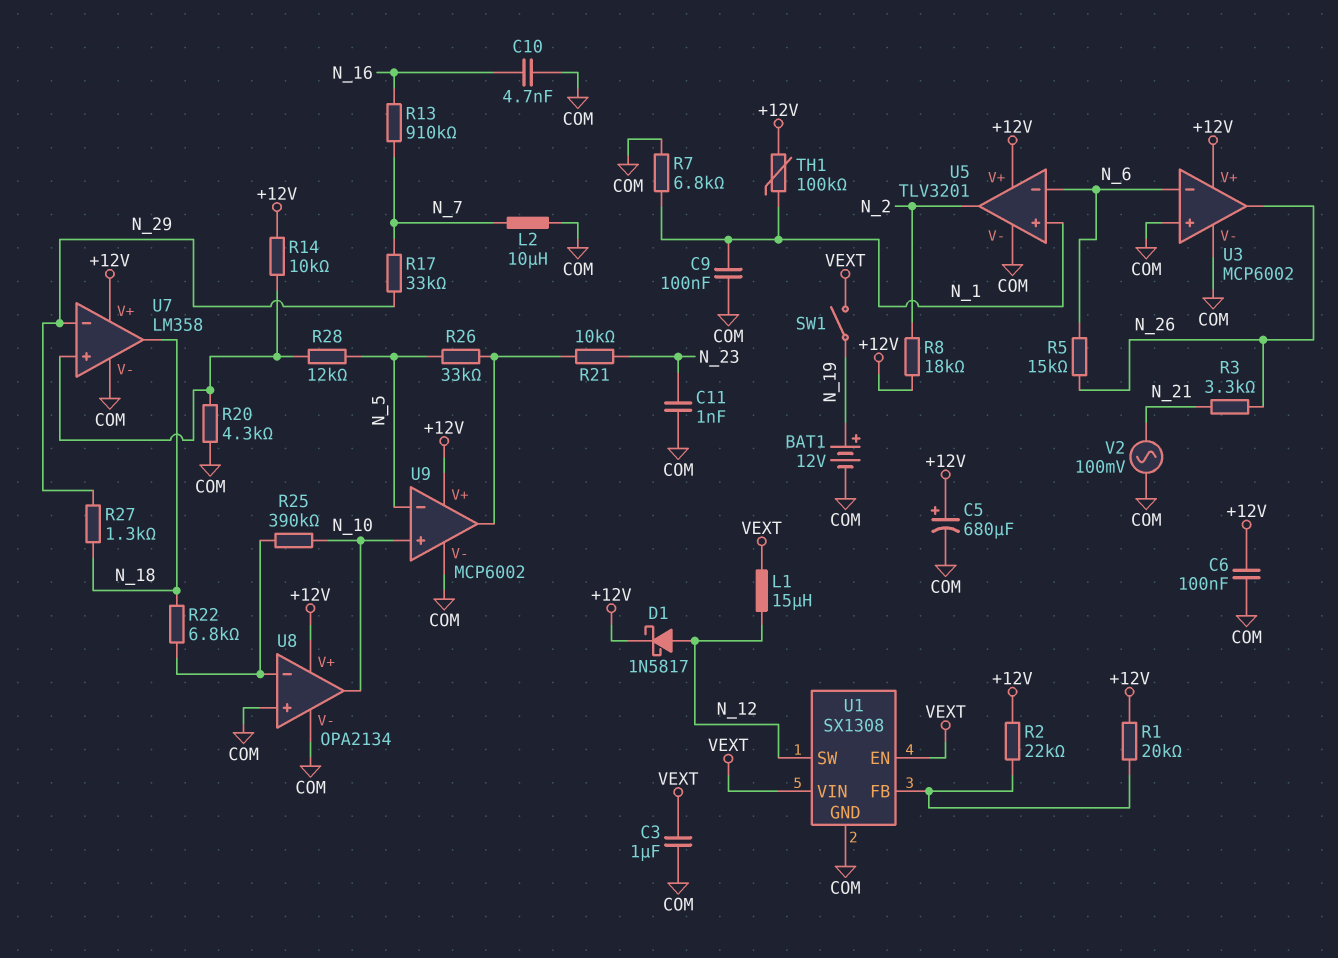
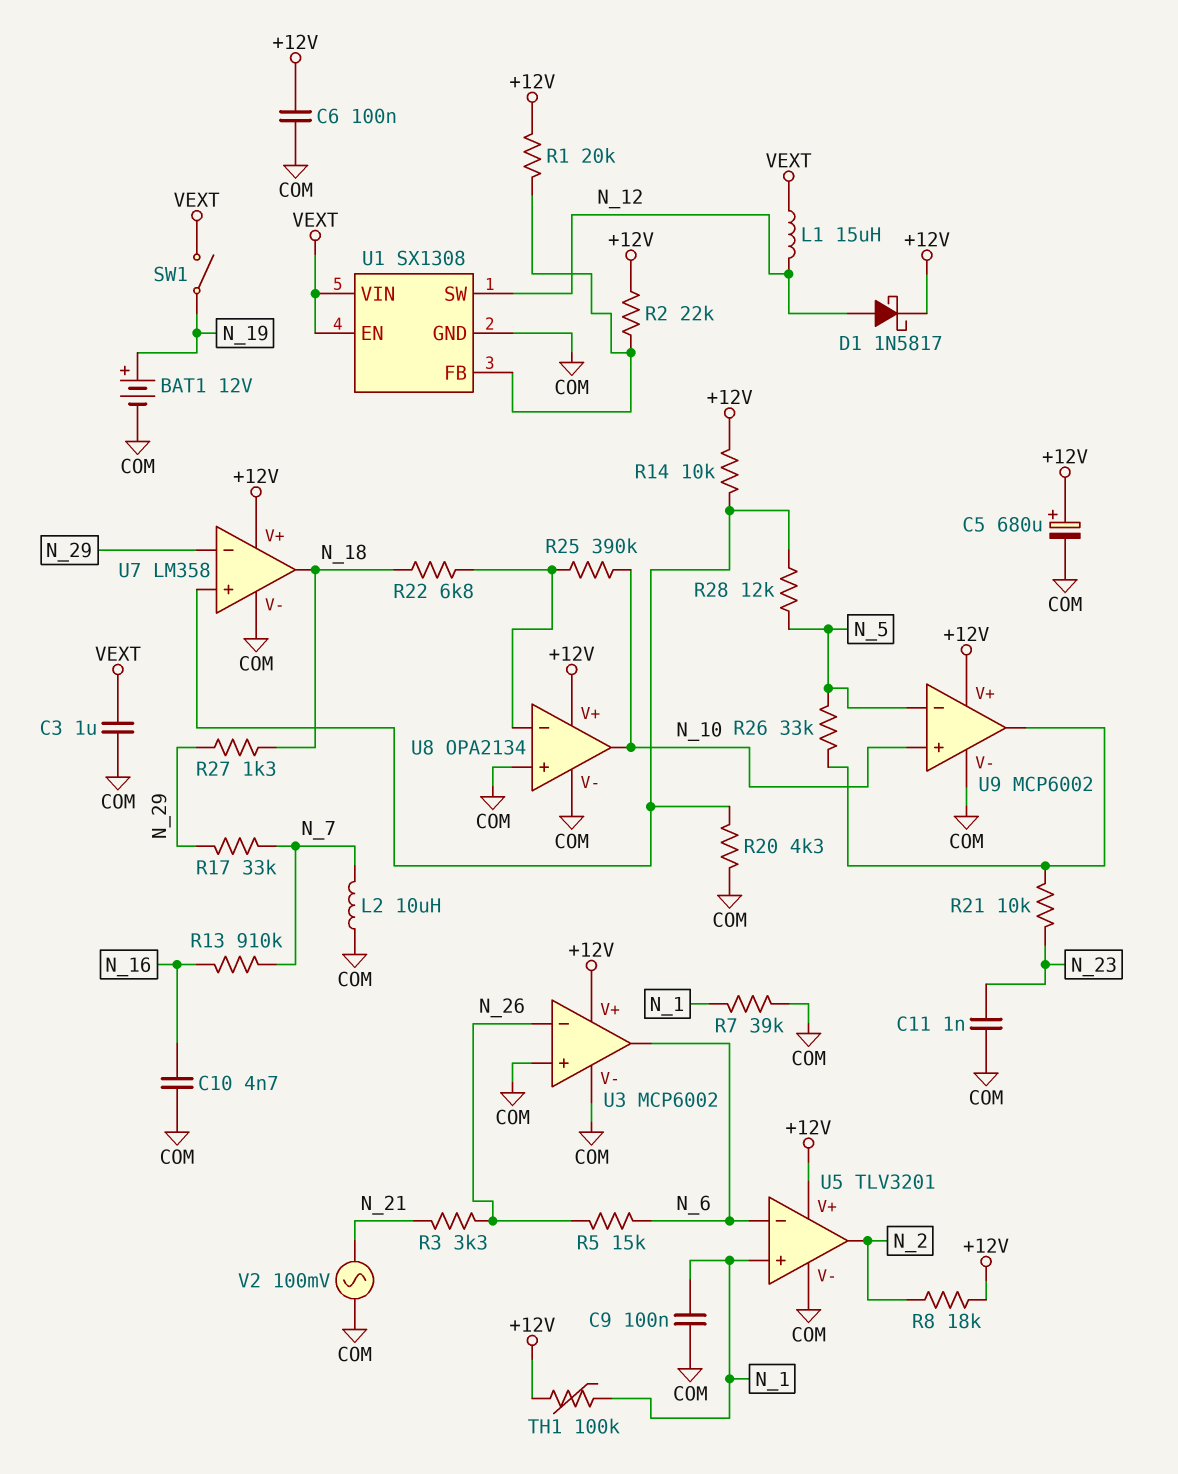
R7: 6.8k (COM, N_1) -> 39k (COM, N_1)
U3 pin in-: N_6 -> N_26
U3 pin out: N_26 -> N_6

